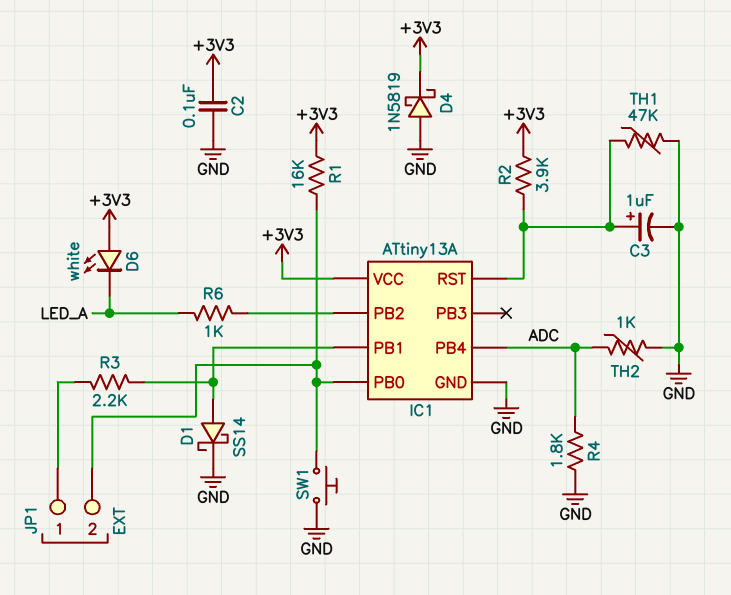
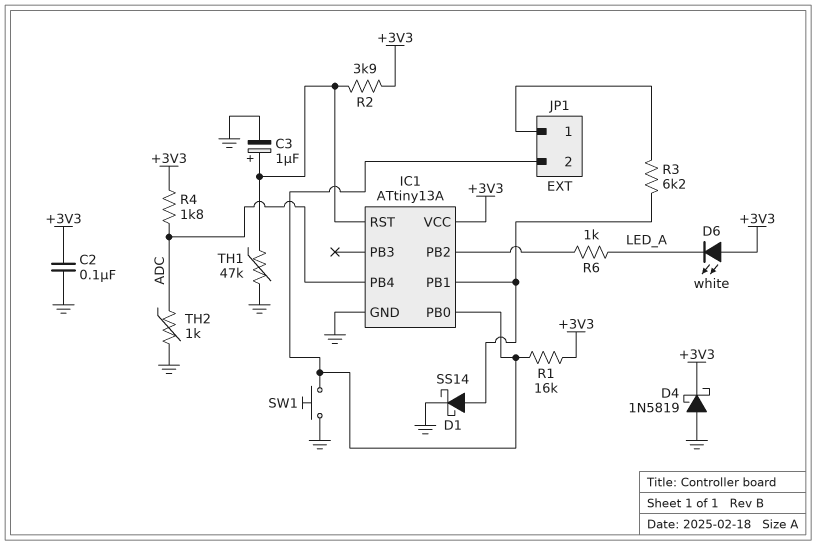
R3: 2.2k (IC1/PB1, JP1/1) -> 6.2k (IC1/PB1, JP1/1)
R4: 1.8k (ADC, GND) -> 1.8k (+3V3, ADC)

